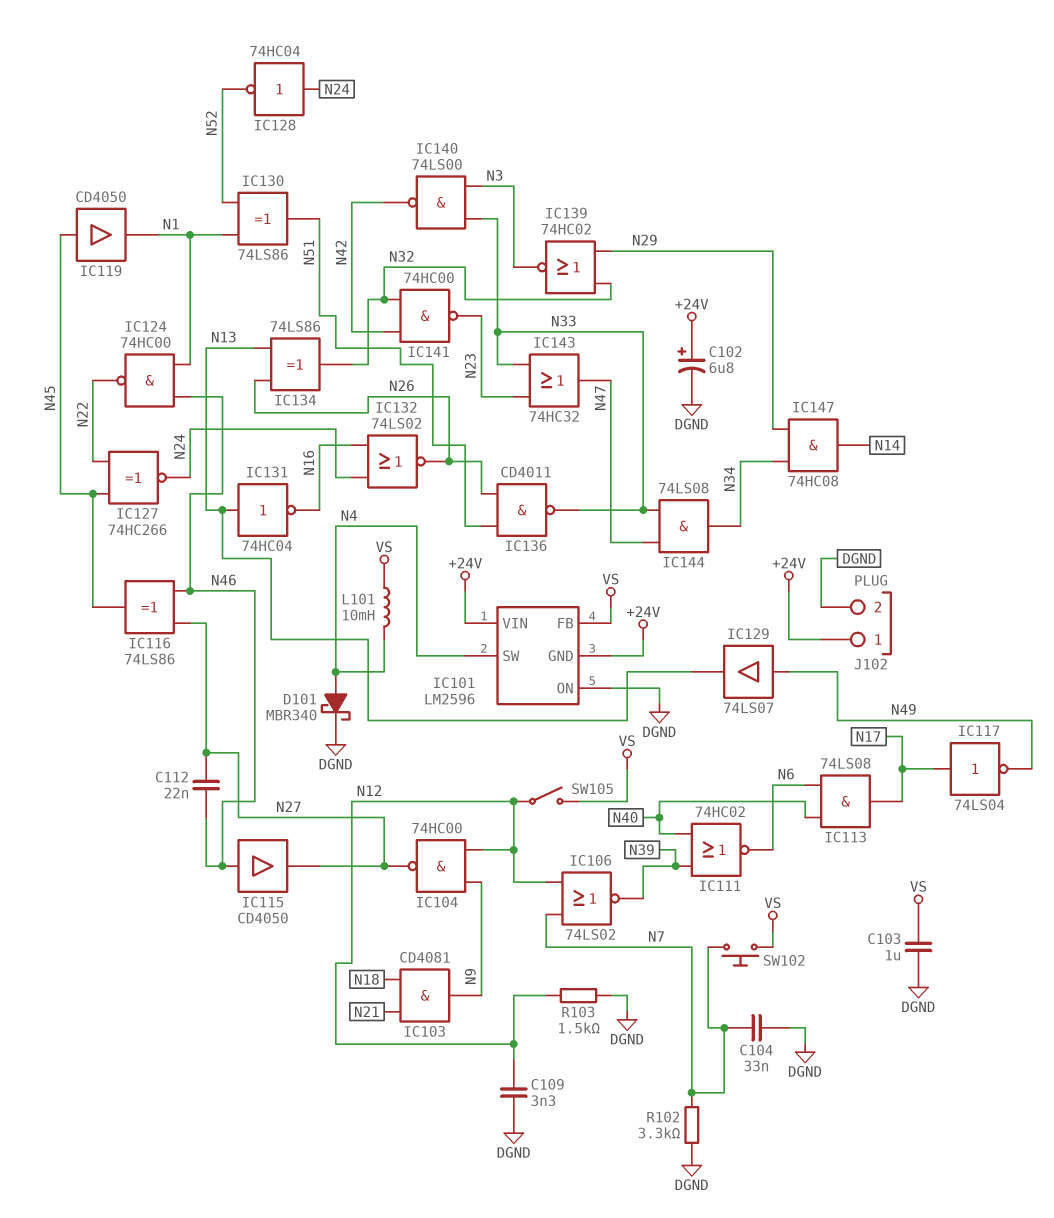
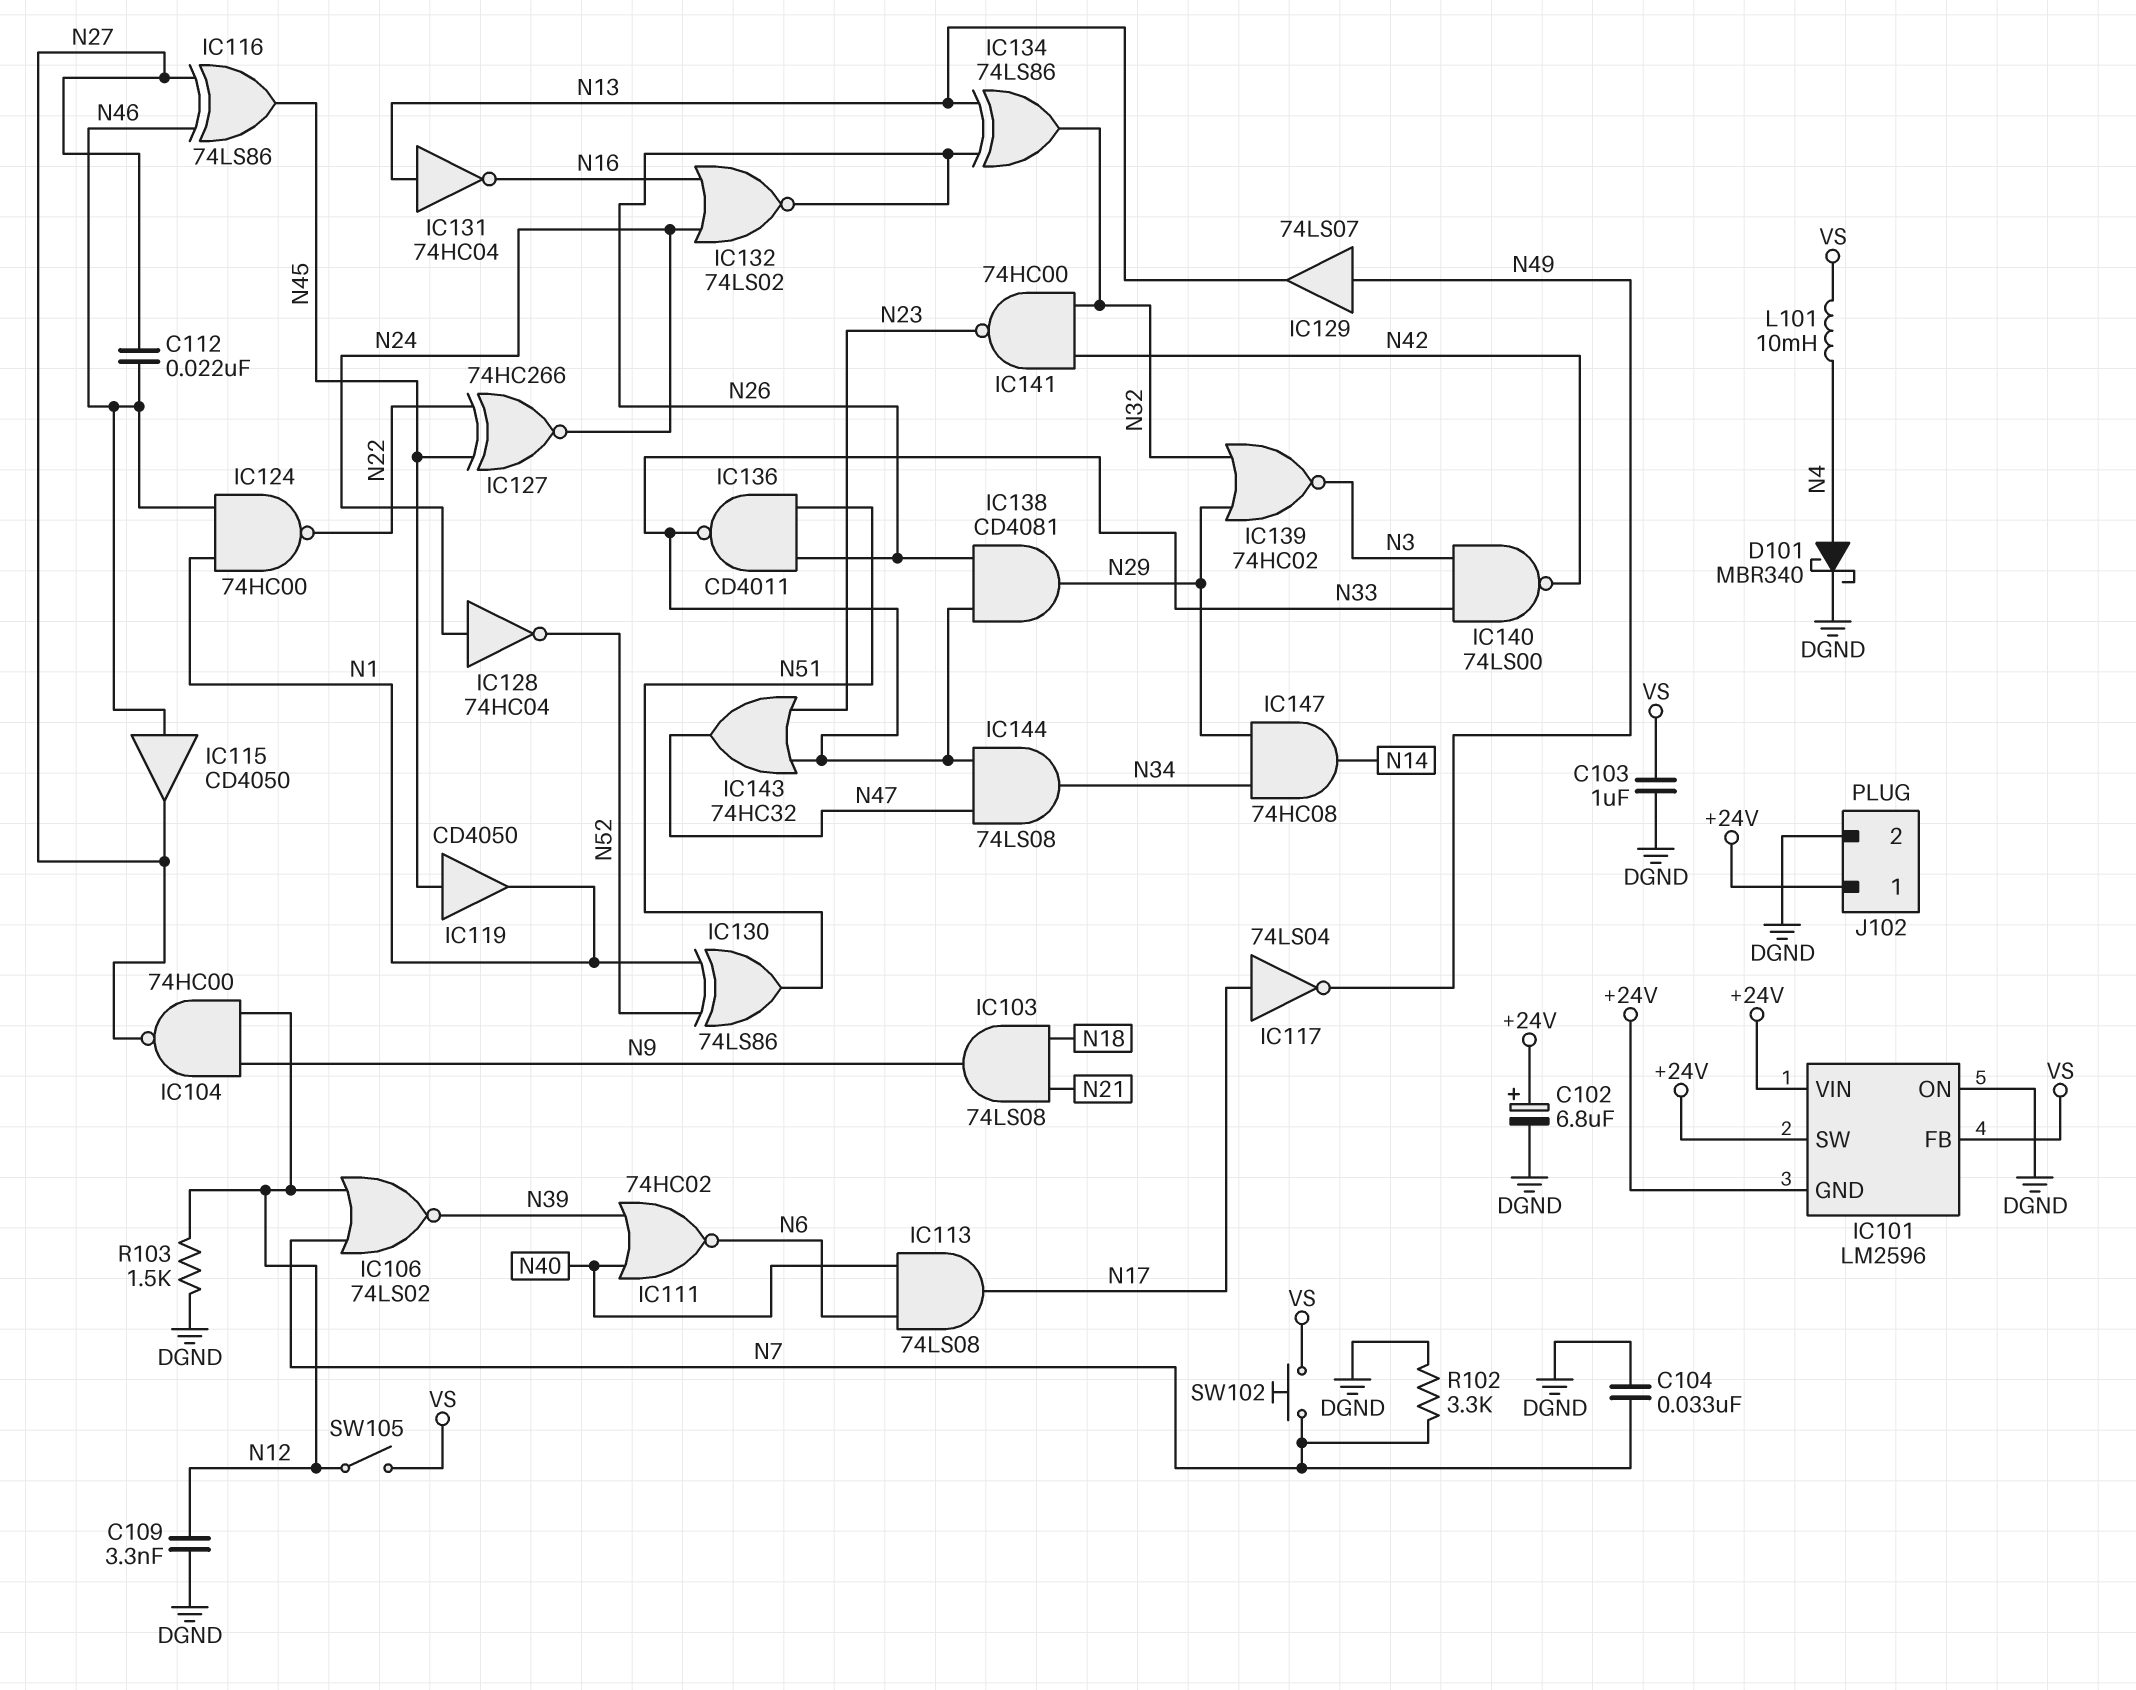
IC101 pin SW: N4 -> +24V
IC103: AND CD4081 (in N18, in N21, out N9) -> AND 74LS08 (in N18, in N21, out N9)
IC138: none -> AND CD4081 (in N26, in N33, out N29)

